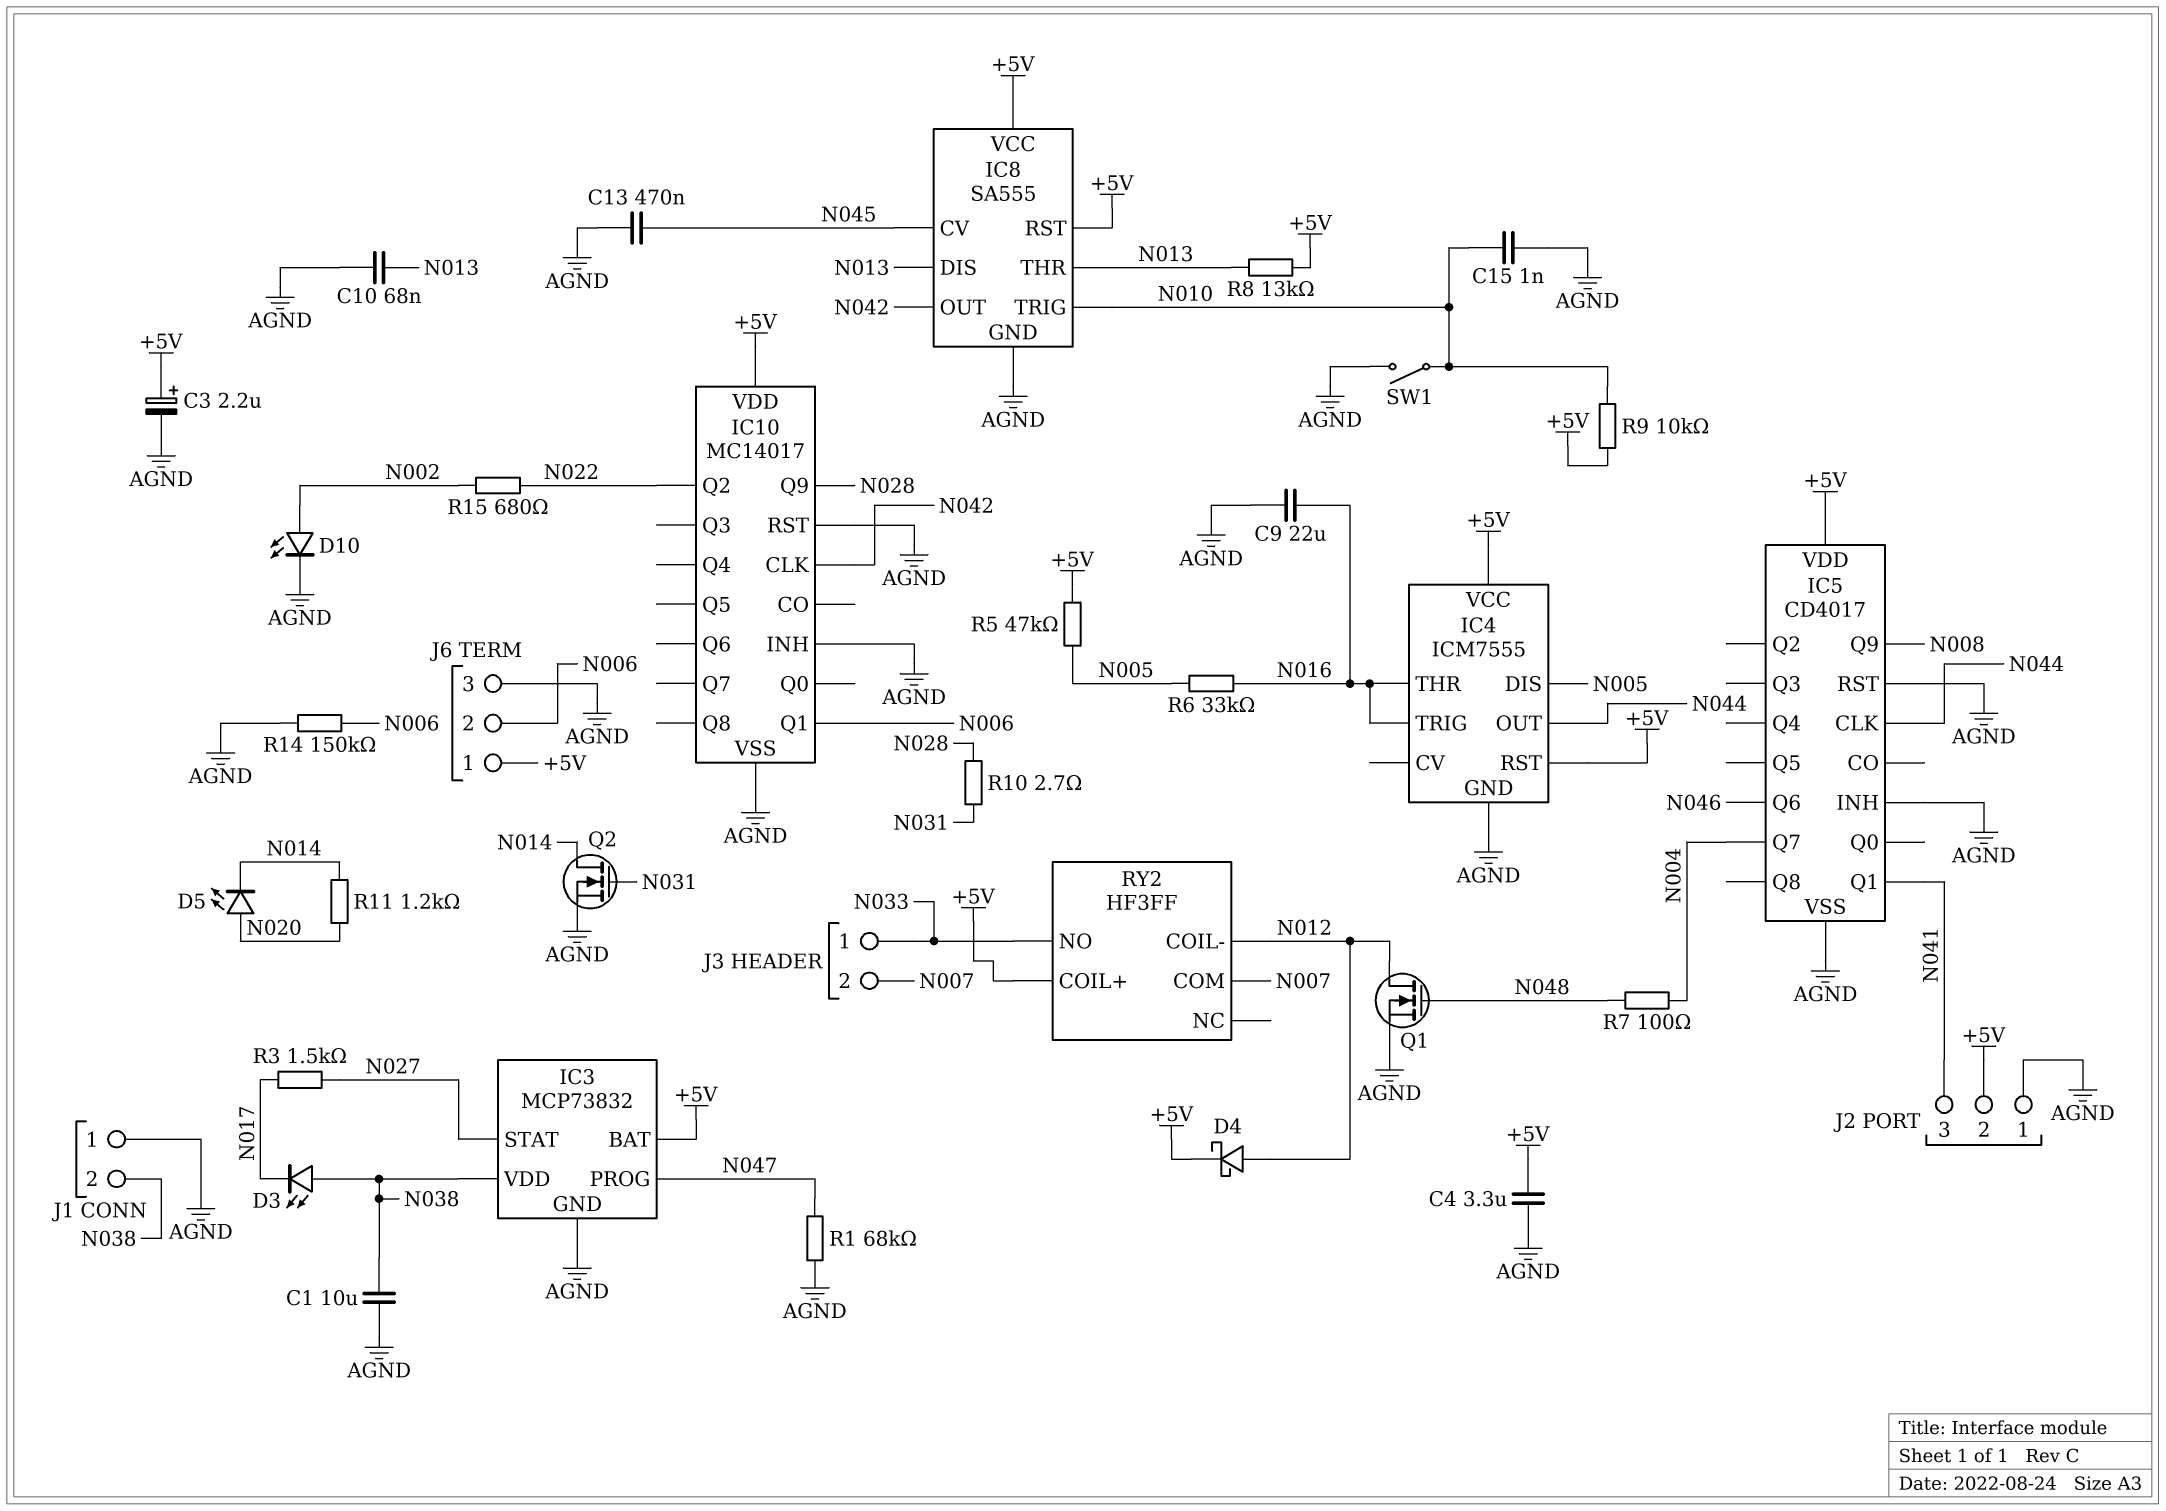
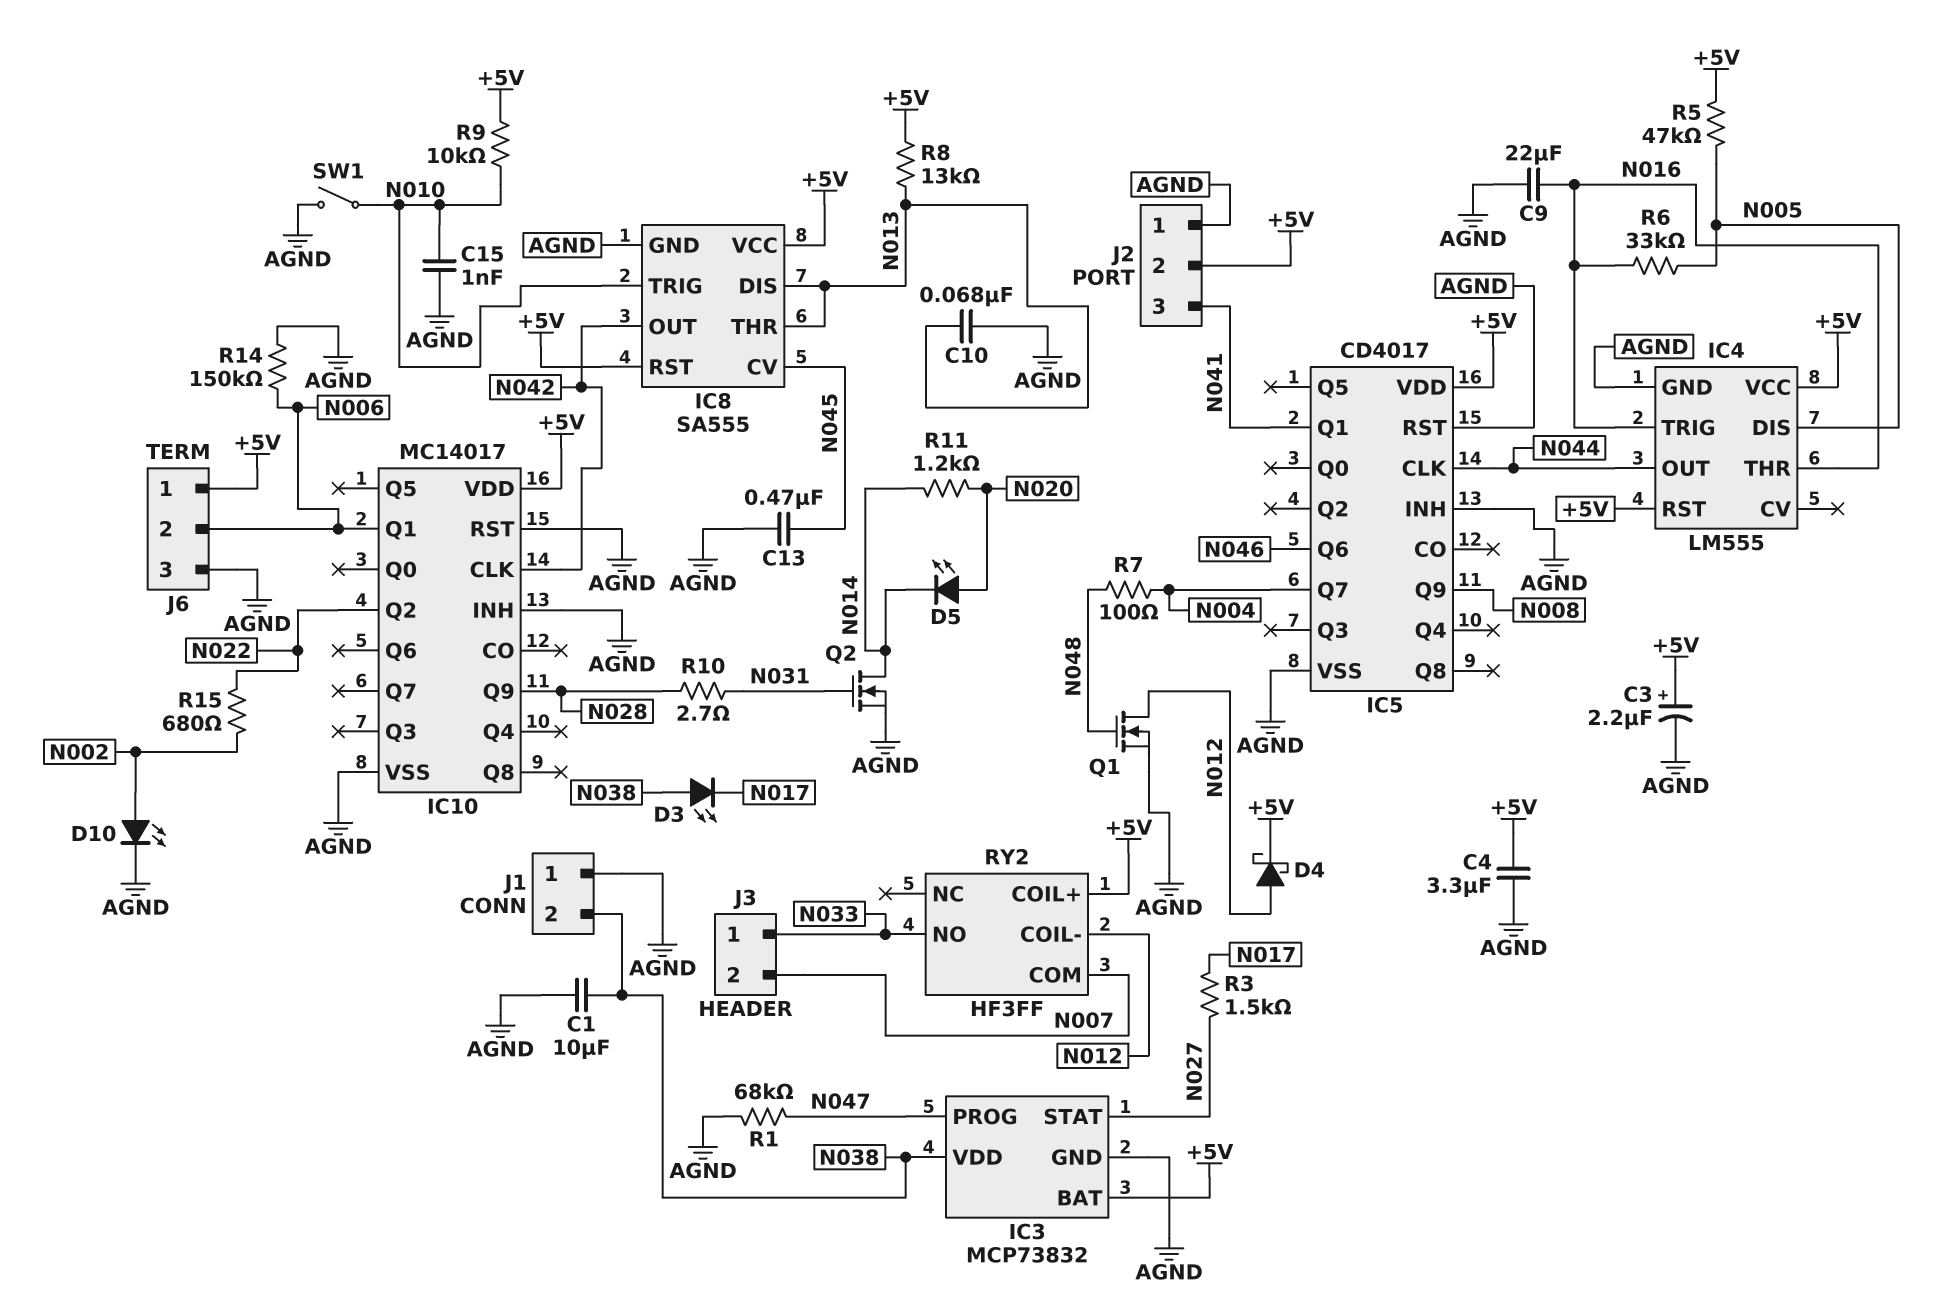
IC4: ICM7555 -> LM555

